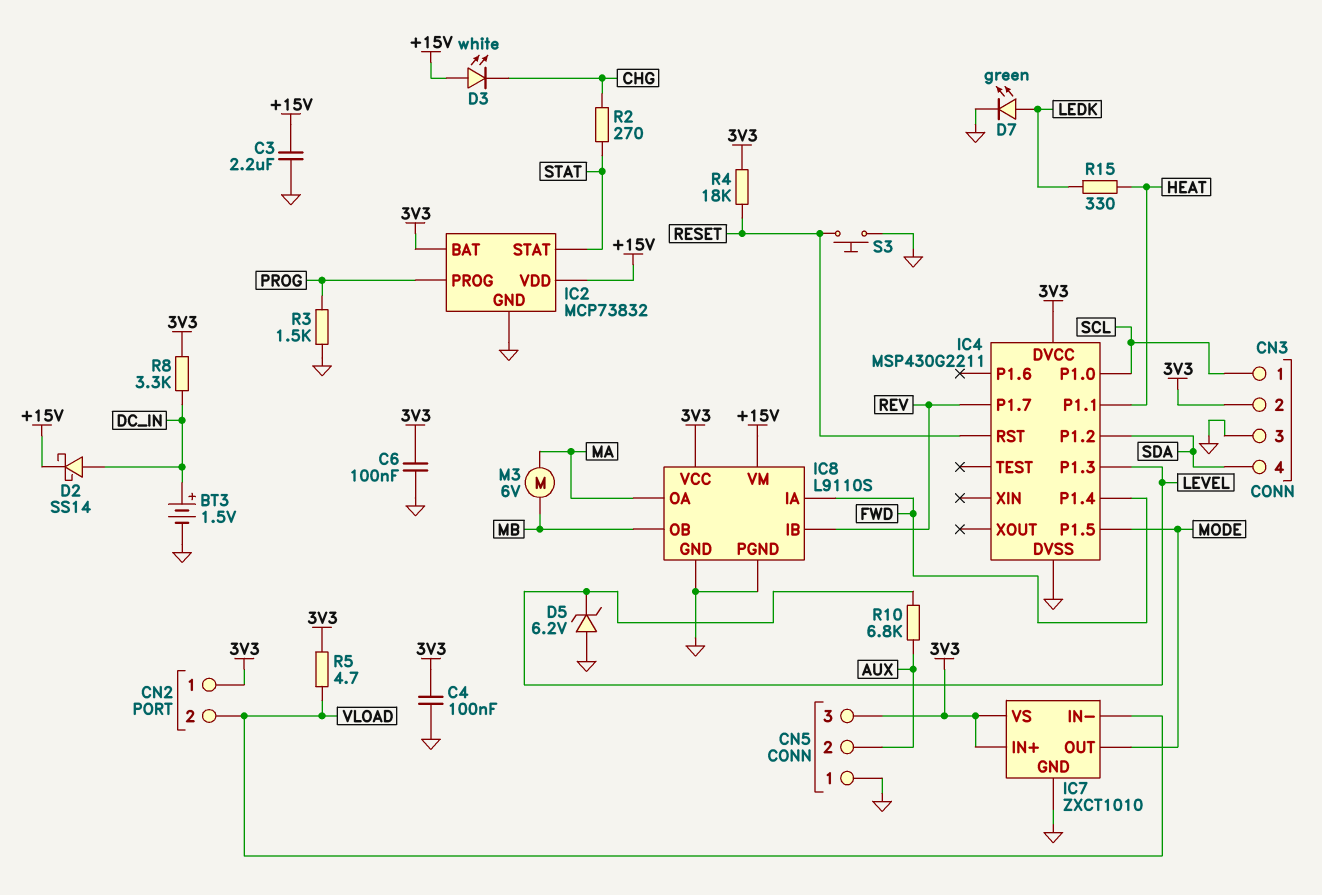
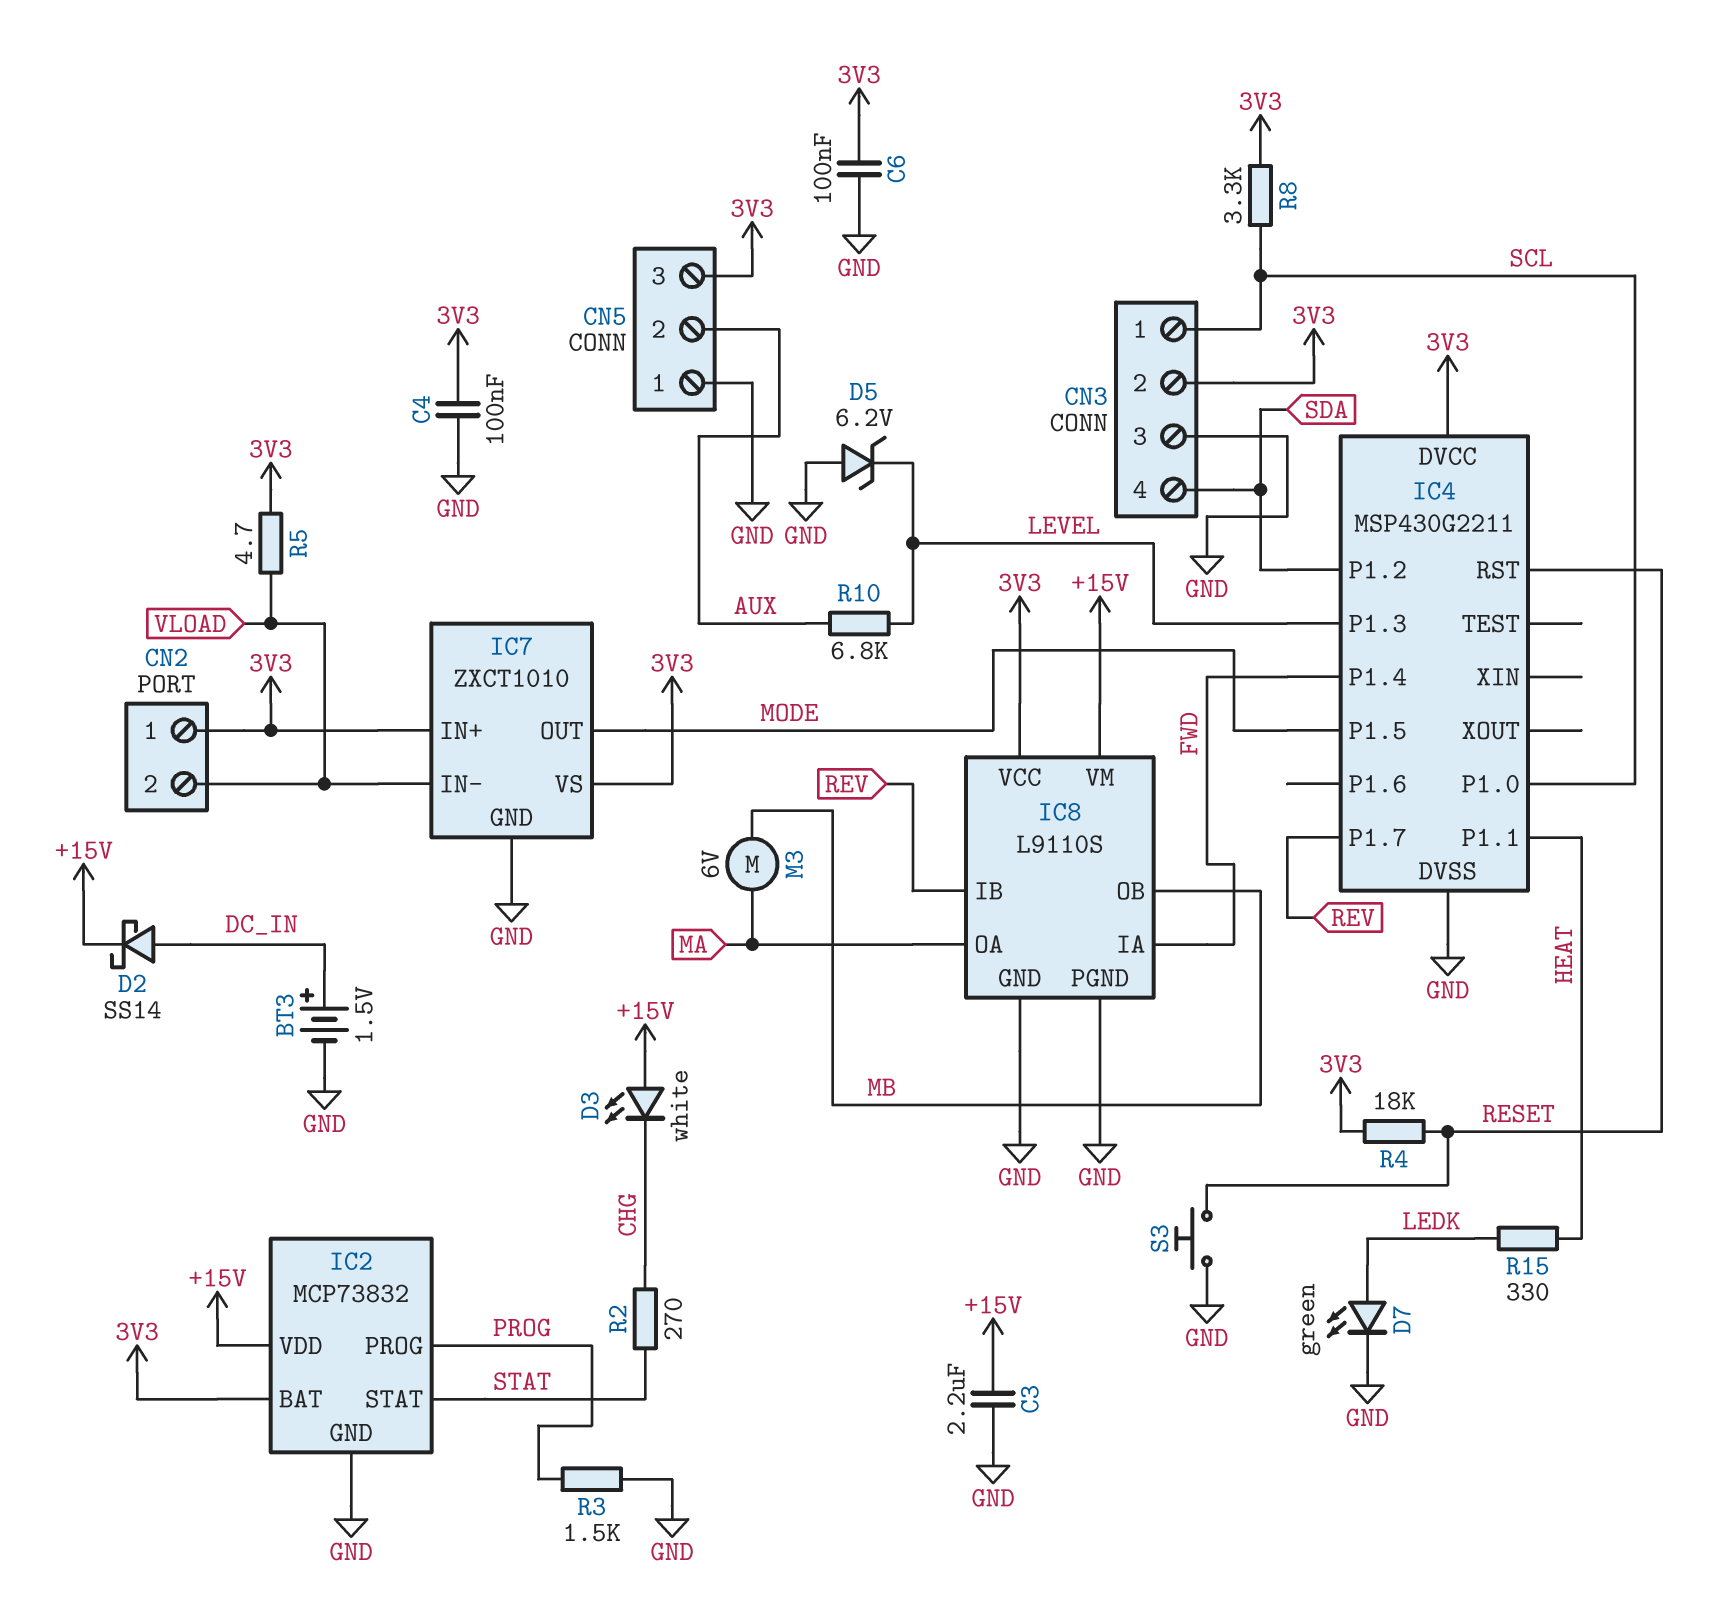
R8: 3.3k (3V3, DC_IN) -> 3.3k (3V3, SCL)

